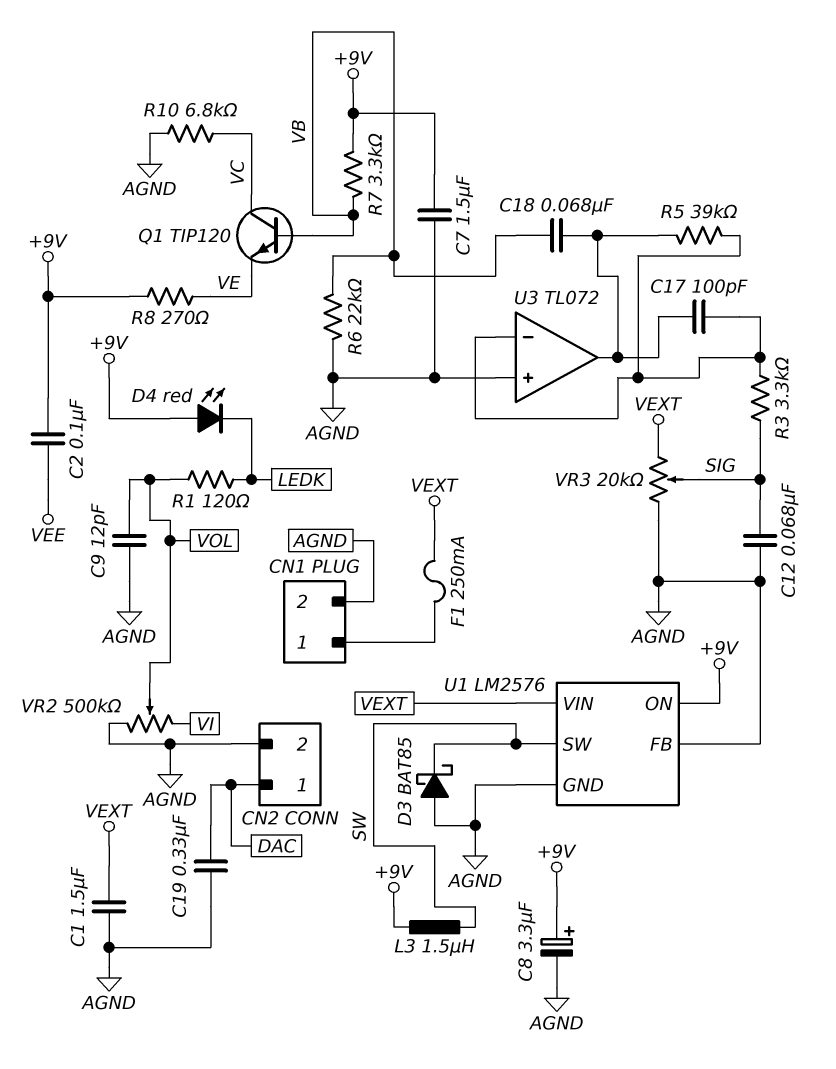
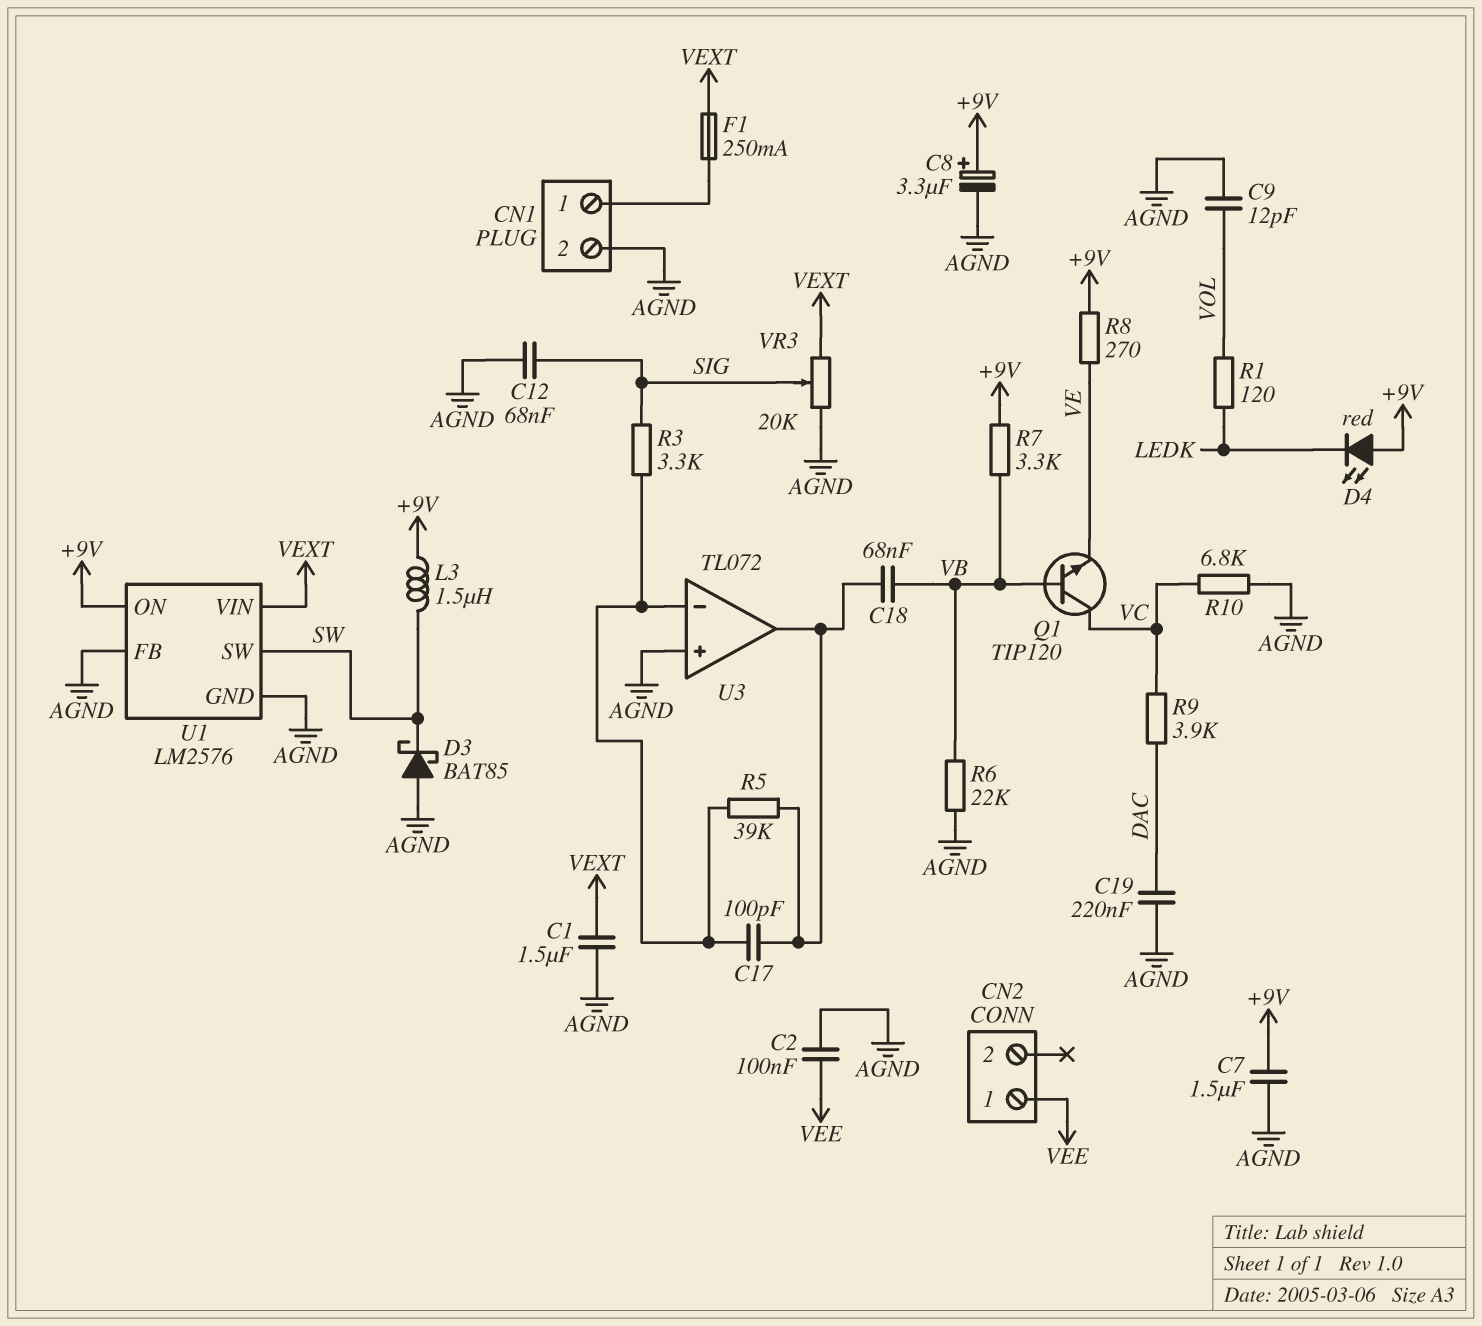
C2: 100nF (+9V, VEE) -> 100nF (AGND, VEE)
C19: 330nF (AGND, DAC) -> 220nF (AGND, DAC)
CN2 pin 1: DAC -> VEE
CN2 pin 2: AGND -> none
R9: none -> 3.9k (DAC, VC)
VR2: 500k (AGND, VI, wiper VOL) -> none

